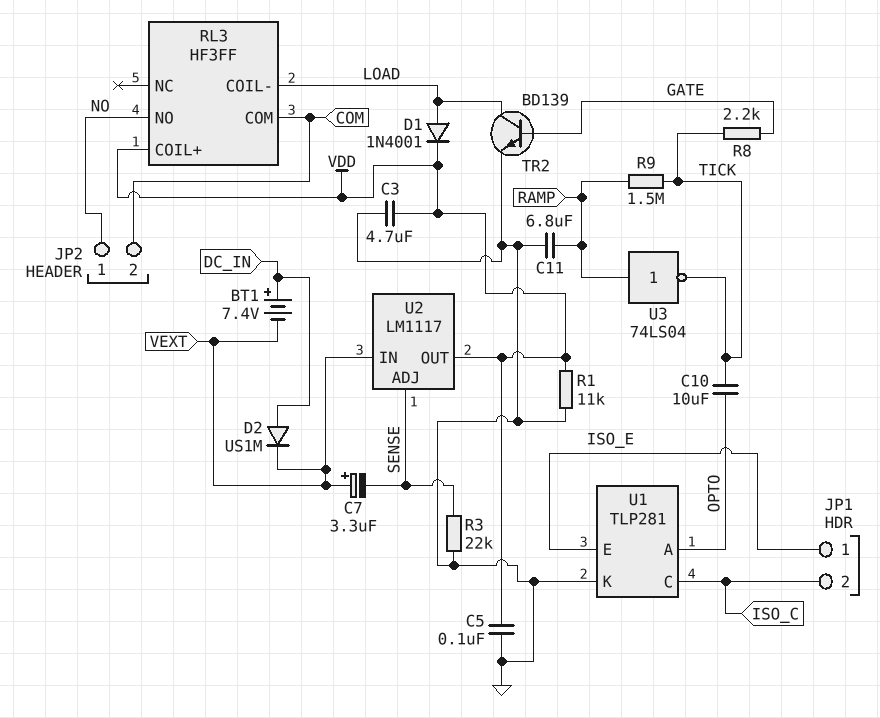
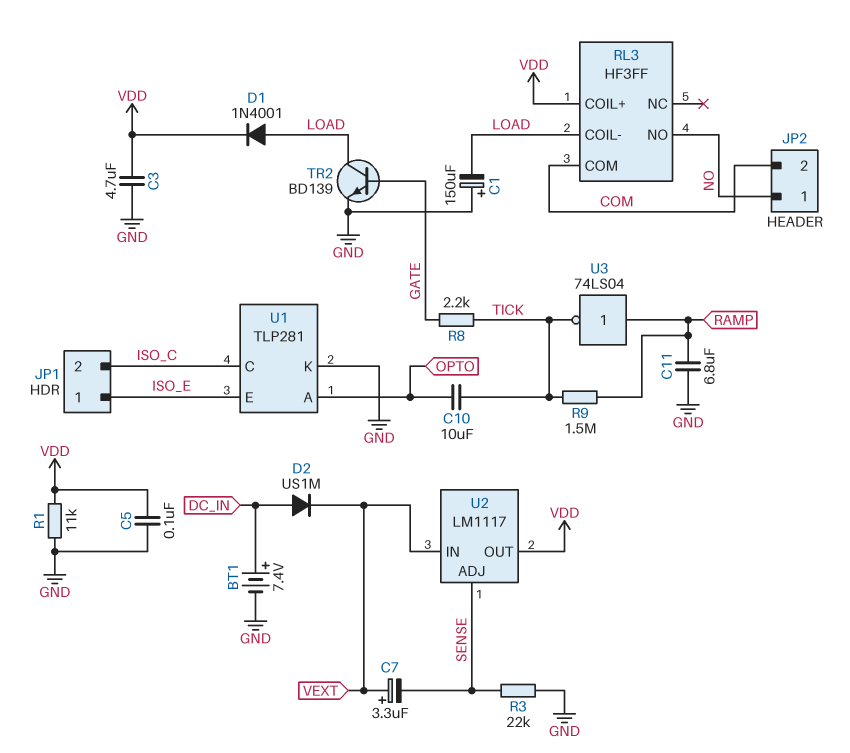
BT1: 7.4V (plus DC_IN, minus VEXT) -> 7.4V (plus DC_IN, minus GND)
C1: none -> 150uF (plus GND, minus LOAD)

